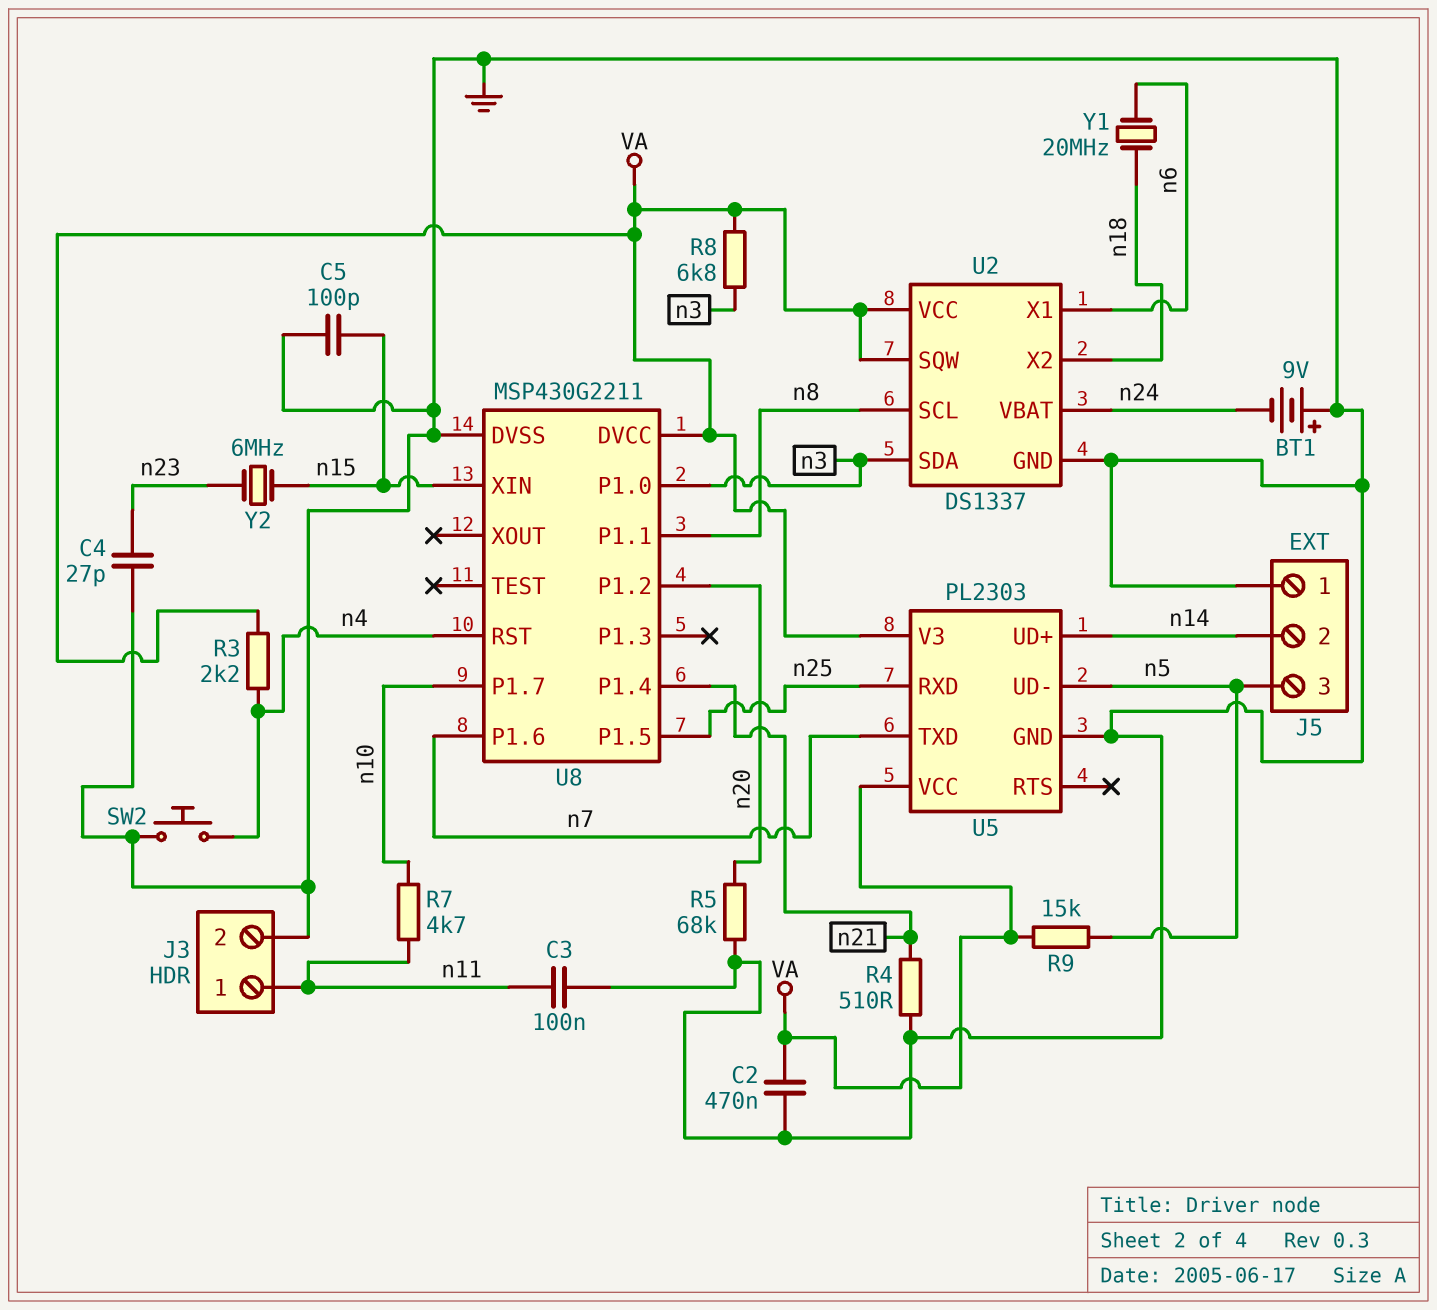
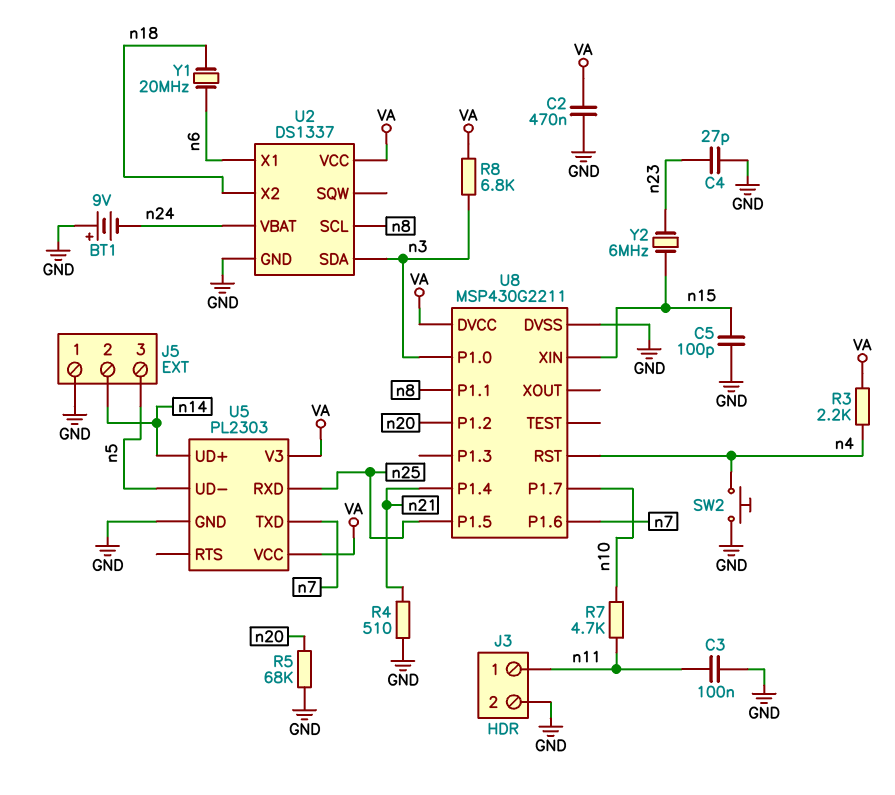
R9: 15k (VA, n5) -> none
U2 pin SQW: VA -> none

